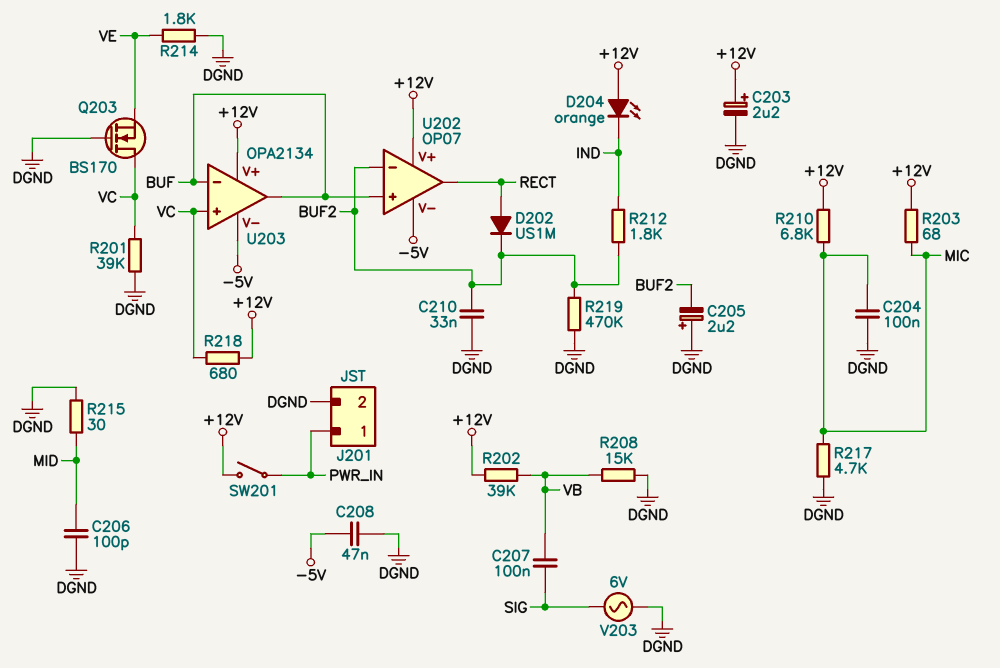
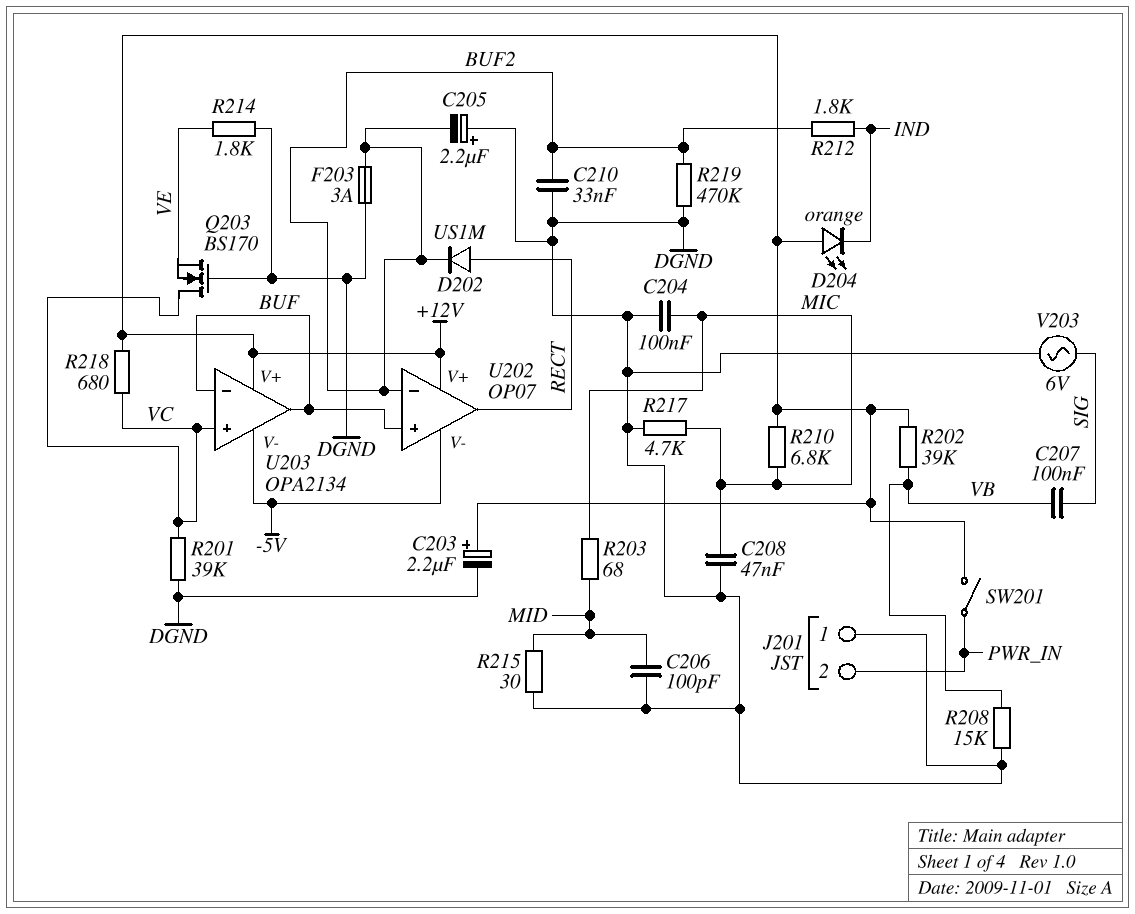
C208: 47nF (-5V, DGND) -> 47nF (DGND, MIC)
F203: none -> 3A (BUF2, DGND)
J201 pin 1: PWR_IN -> DGND
J201 pin 2: DGND -> PWR_IN
R203: 68 (+12V, MIC) -> 68 (MIC, MID)

